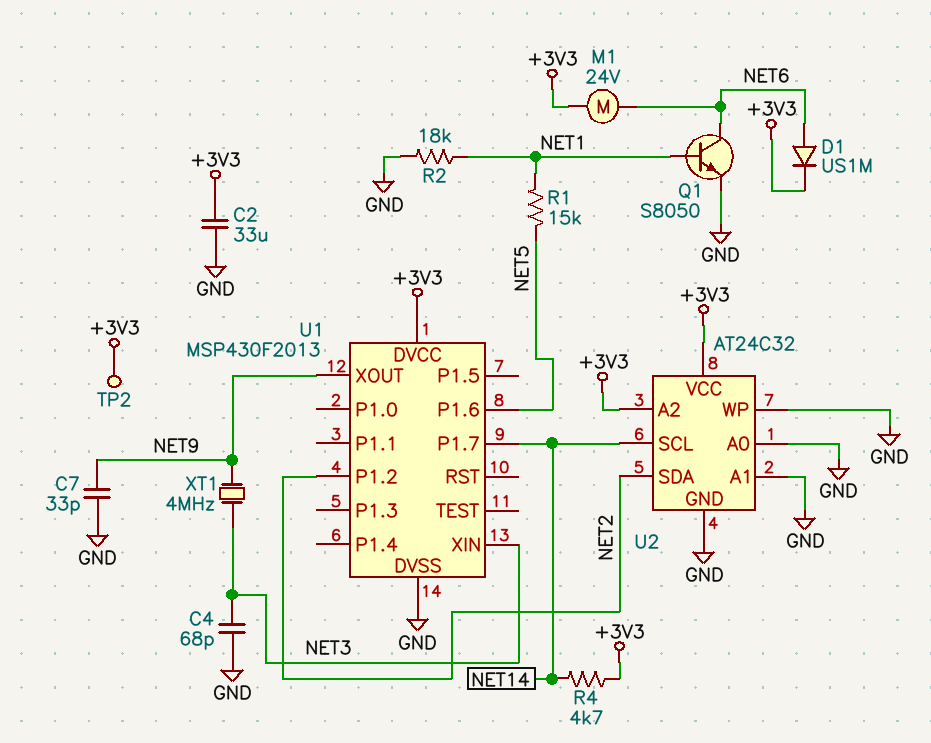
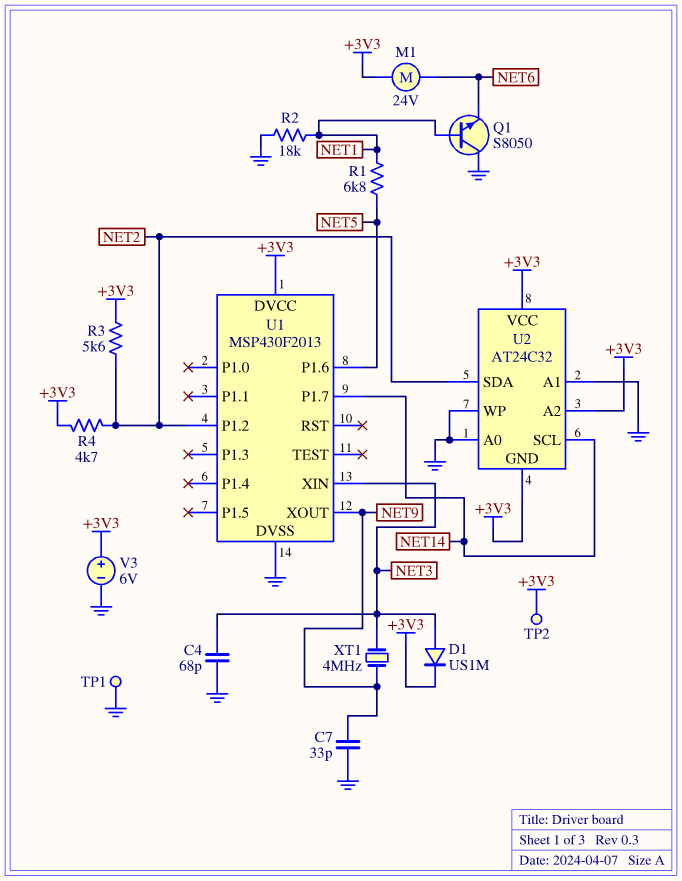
C2: 33uF (+3V3, GND) -> none
D1: diode US1M (A NET6, K +3V3) -> diode US1M (A NET3, K +3V3)
Q1: NPN S8050 (B NET1, C NET6, E GND) -> NPN S8050 (B NET1, C GND, E NET6)
R1: 15k (NET1, NET5) -> 6.8k (NET1, NET5)
R3: none -> 5.6k (+3V3, NET2)
R4: 4.7k (+3V3, NET14) -> 4.7k (+3V3, NET2)
TP1: none -> test point (GND)
U2 pin GND: GND -> +3V3
V3: none -> 6V (plus +3V3, minus GND)

